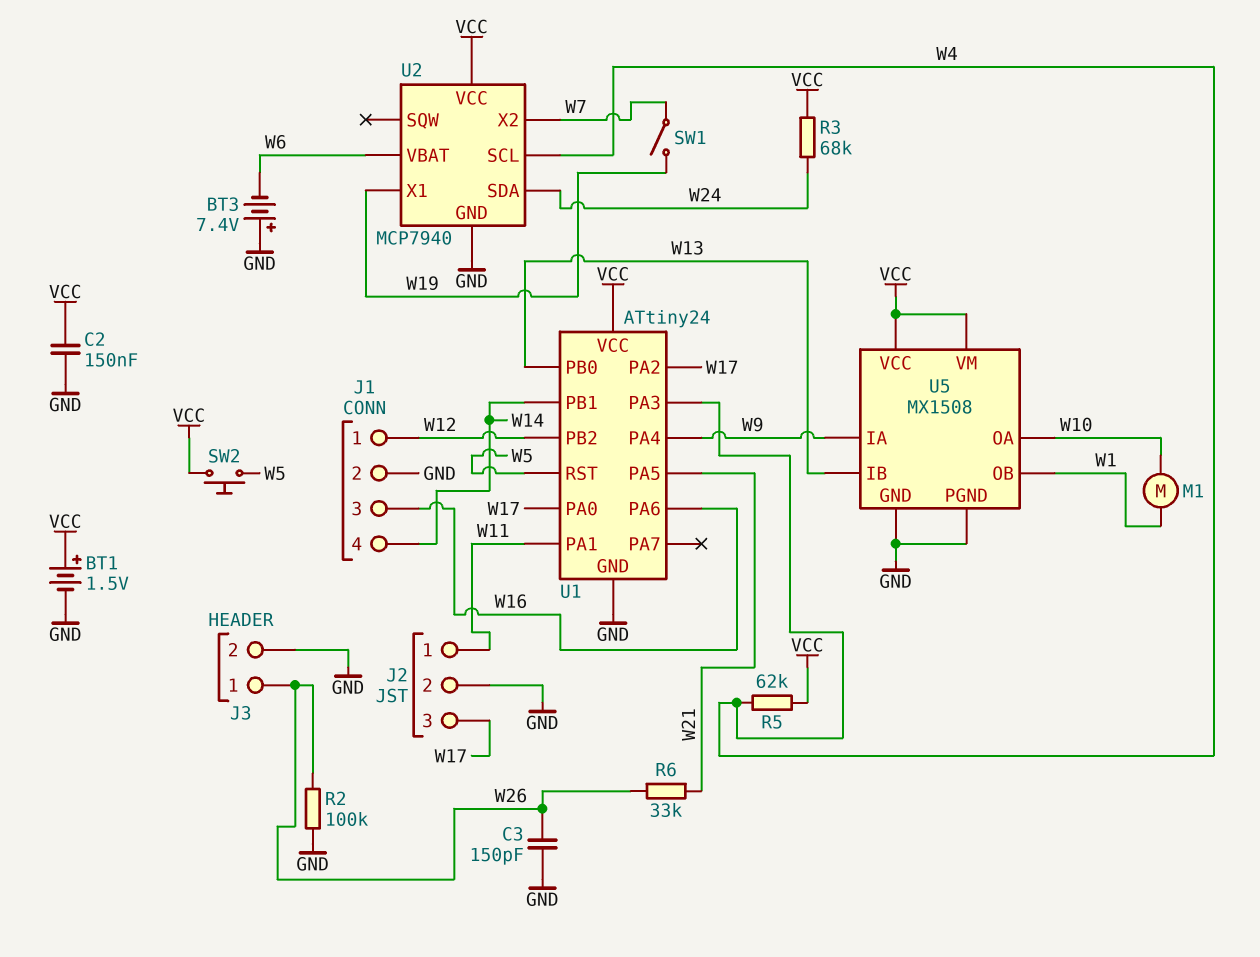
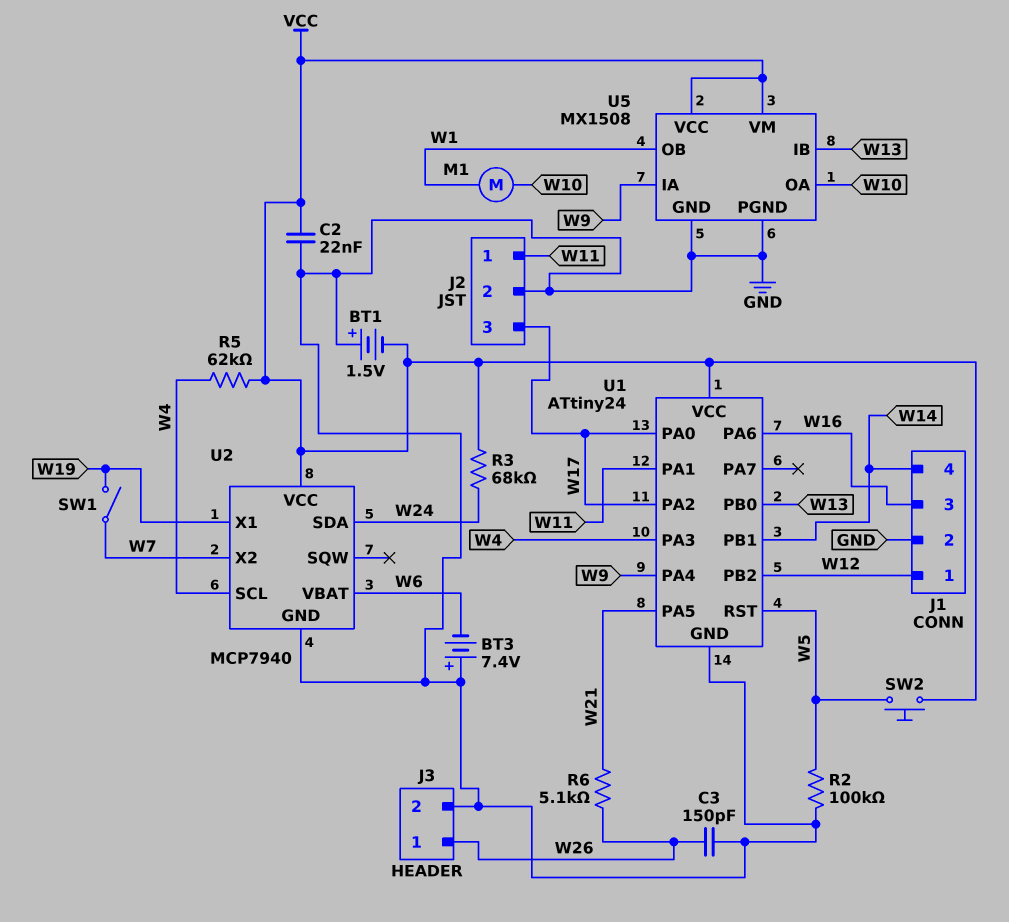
BT1: 1.5V (plus VCC, minus GND) -> 1.5V (plus GND, minus VCC)
C2: 150nF (GND, VCC) -> 22nF (GND, VCC)
R2: 100k (GND, W26) -> 100k (GND, W5)
R6: 33k (W21, W26) -> 5.1k (W21, W26)

